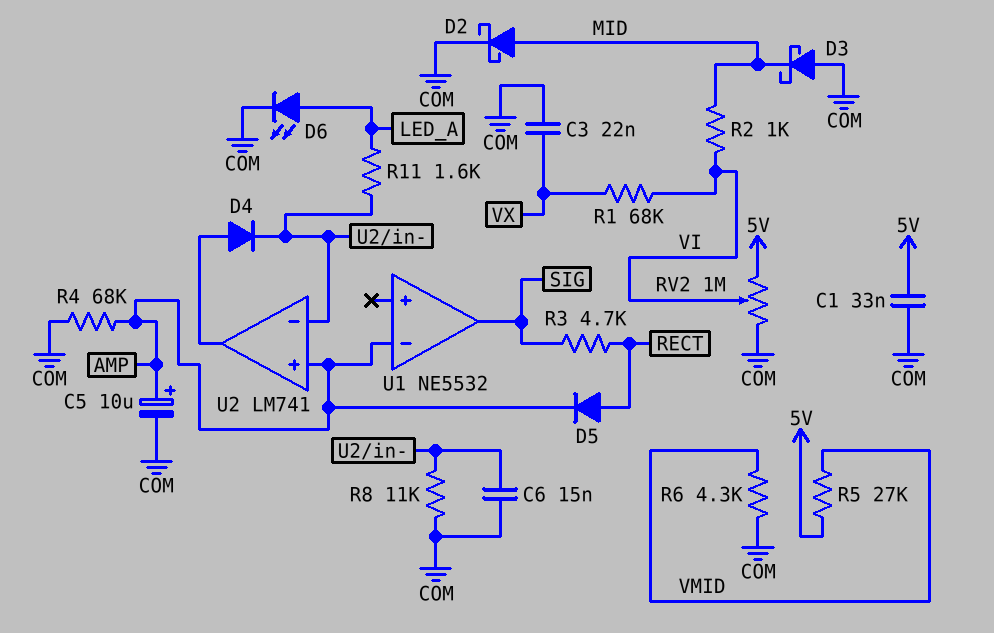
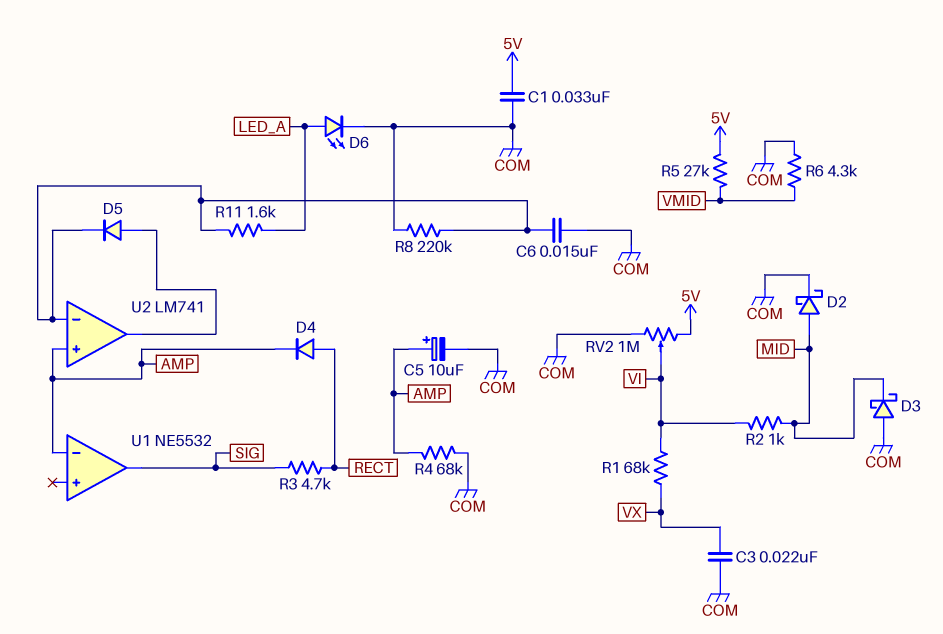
D4: diode (A U2/out, K U2/in-) -> diode (A RECT, K AMP)
D5: diode (A RECT, K AMP) -> diode (A U2/out, K U2/in-)
R8: 11k (COM, U2/in-) -> 220k (COM, U2/in-)

